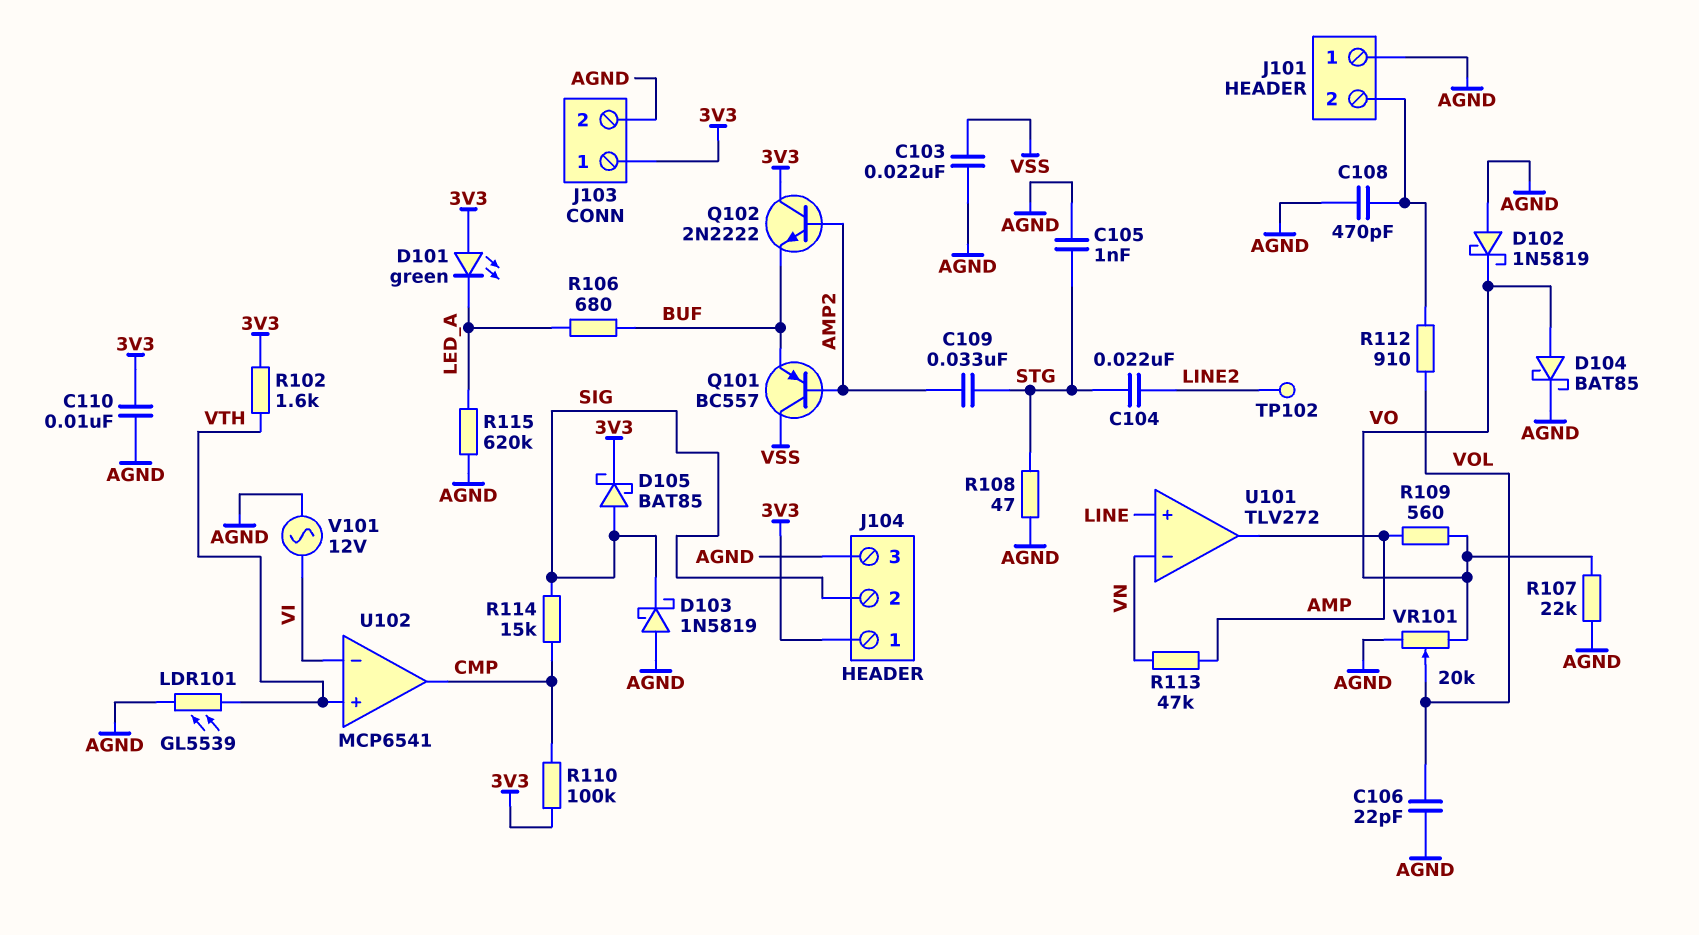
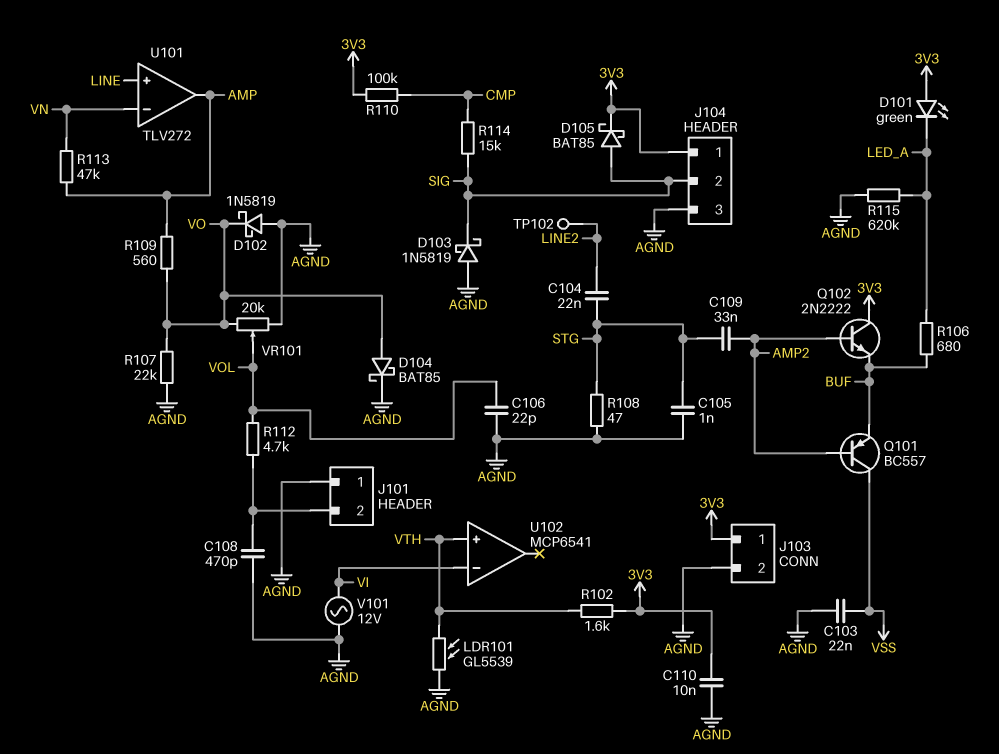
R112: 910 (J101/2, VOL) -> 4.7k (J101/2, VOL)
U102 pin out: CMP -> none

